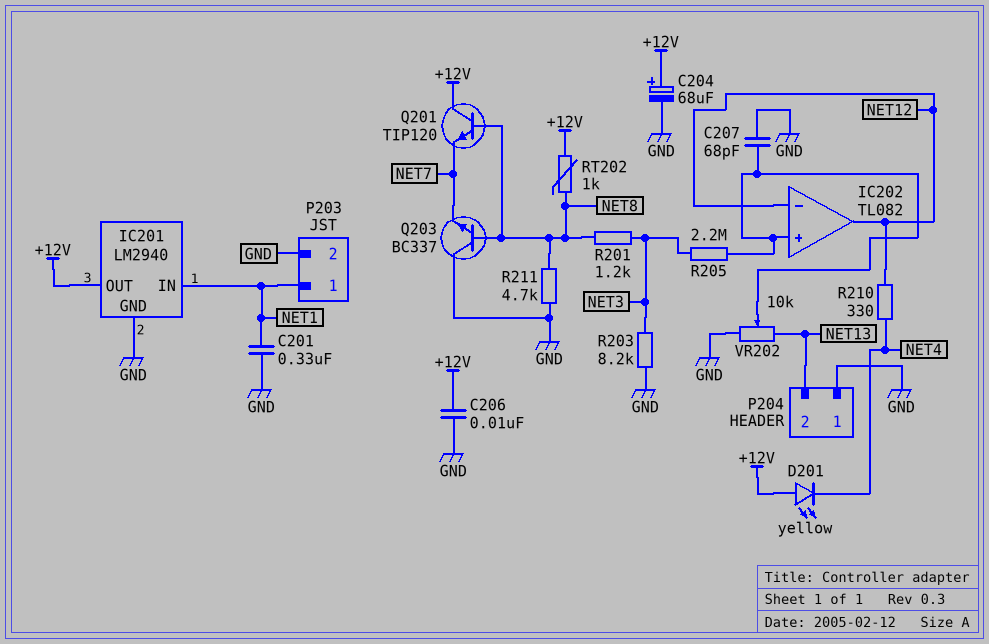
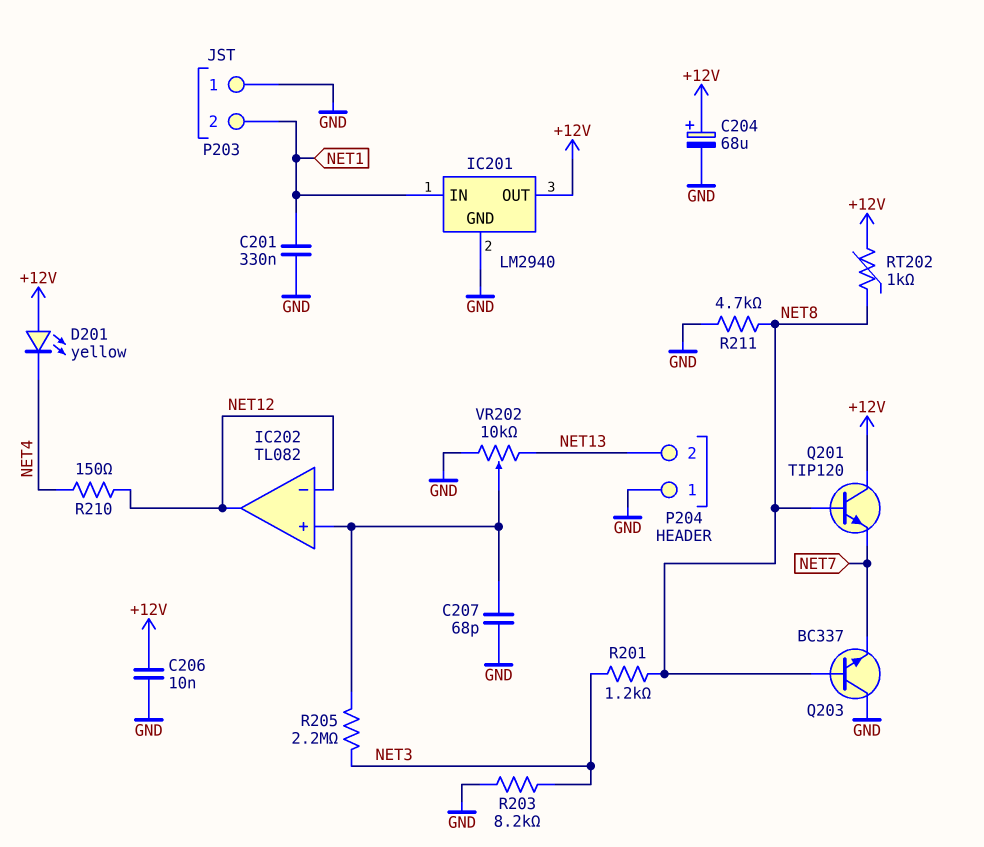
P203 pin 1: NET1 -> GND
P203 pin 2: GND -> NET1
R210: 330 (NET4, NET12) -> 150 (NET4, NET12)

